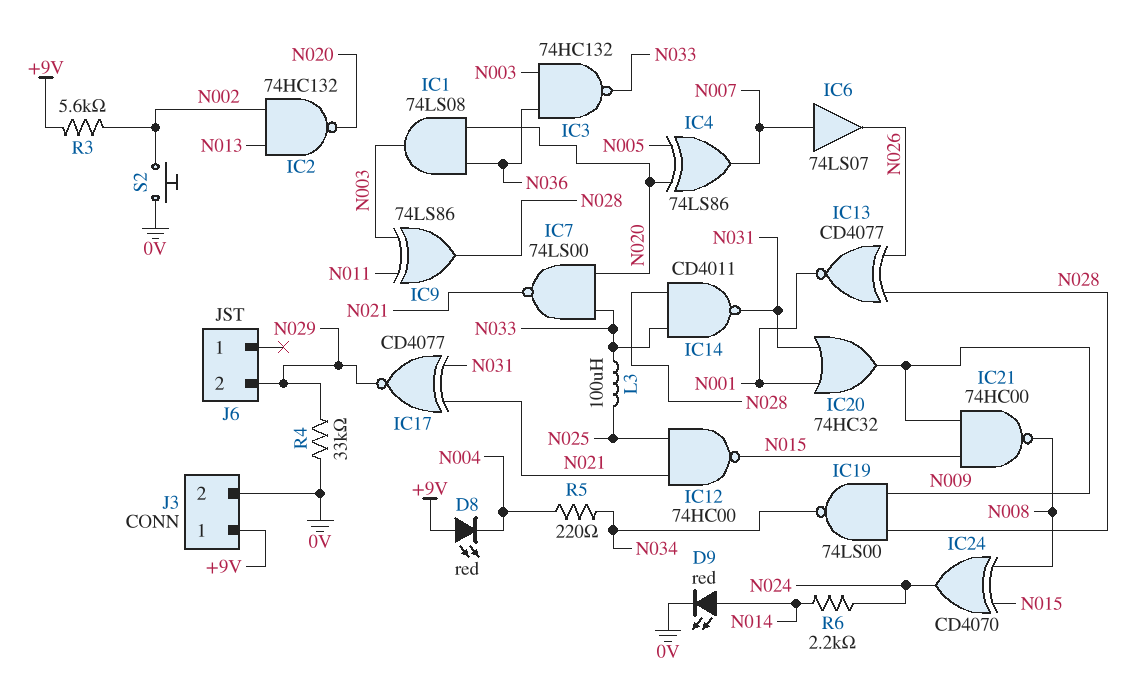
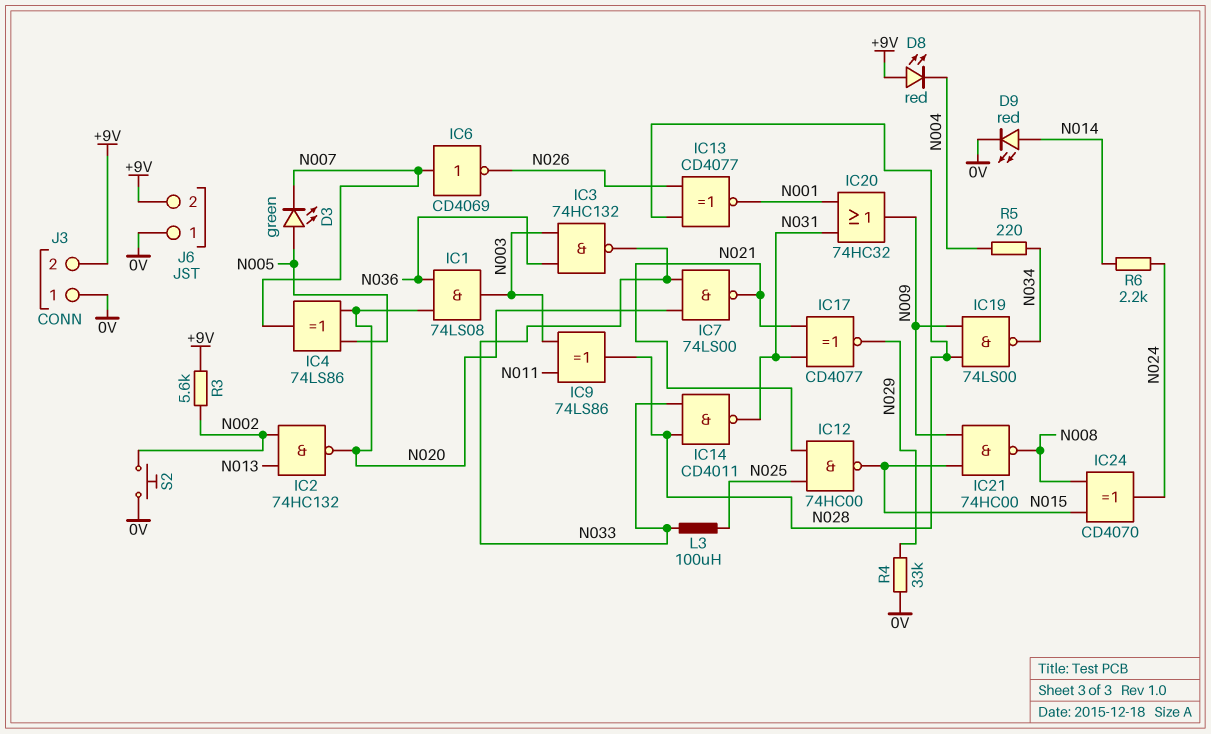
D3: none -> LED green (A N005, K N007)
IC6: buffer 74LS07 (in N007, out N026) -> NOT CD4069 (in N007, out N026)
J3 pin 1: +9V -> 0V
J3 pin 2: 0V -> +9V
J6 pin 1: none -> 0V
J6 pin 2: N029 -> +9V

